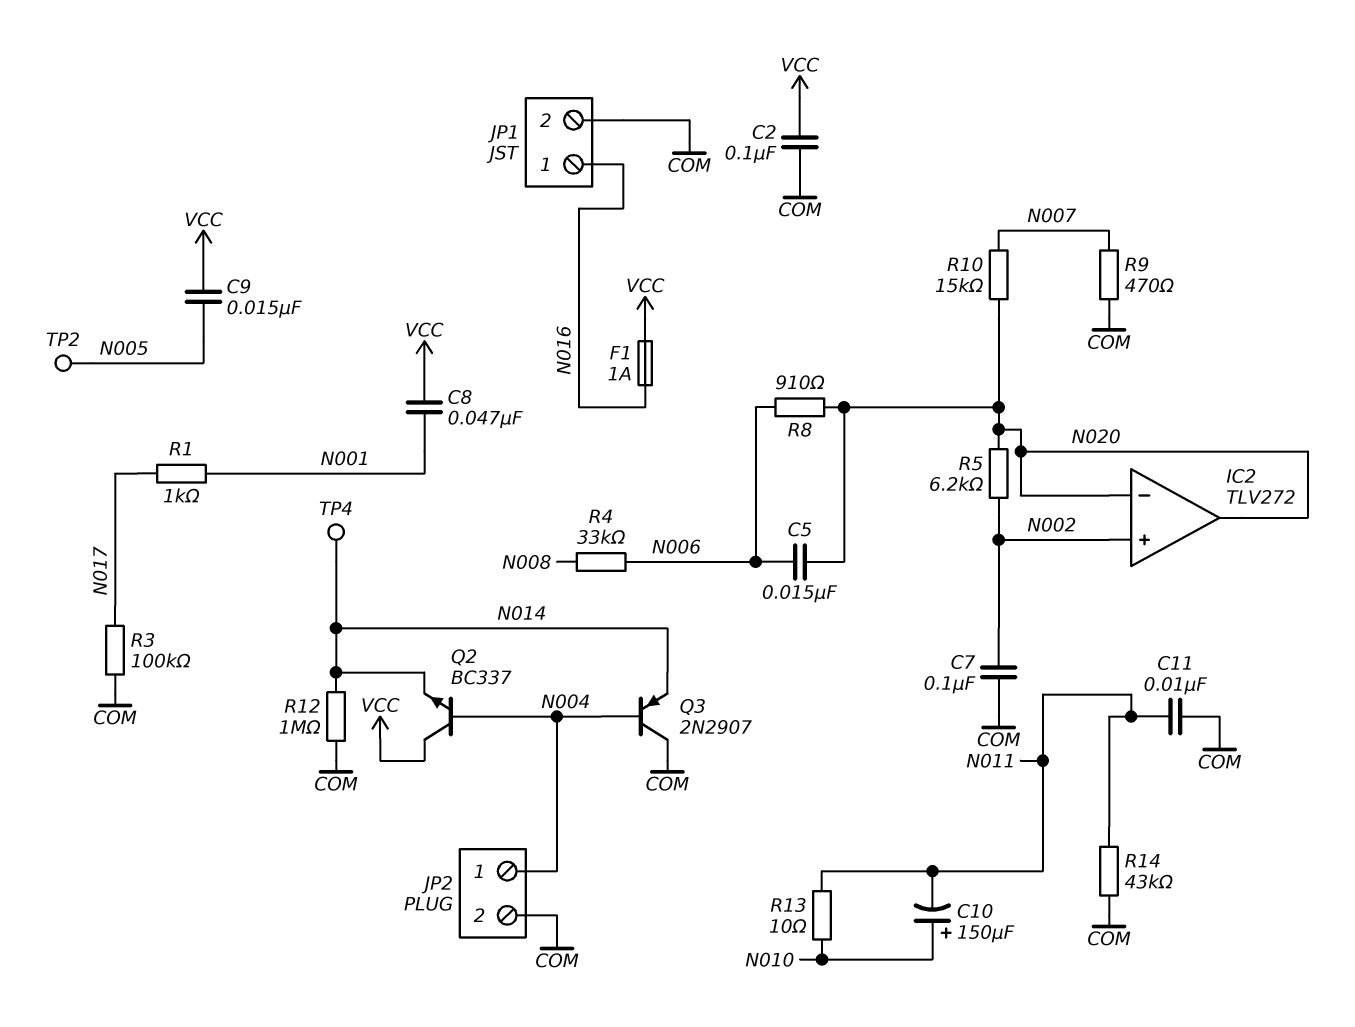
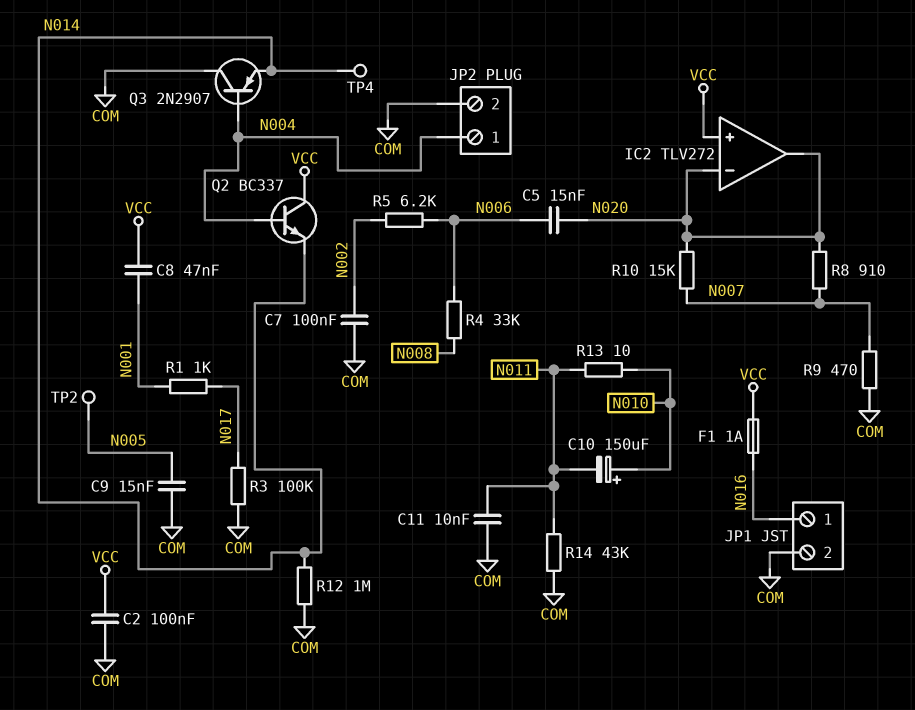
C9: 15nF (N005, VCC) -> 15nF (COM, N005)
IC2 pin in+: N002 -> VCC
R5: 6.2k (N002, N020) -> 6.2k (N002, N006)
R8: 910 (N006, N020) -> 910 (N007, N020)

